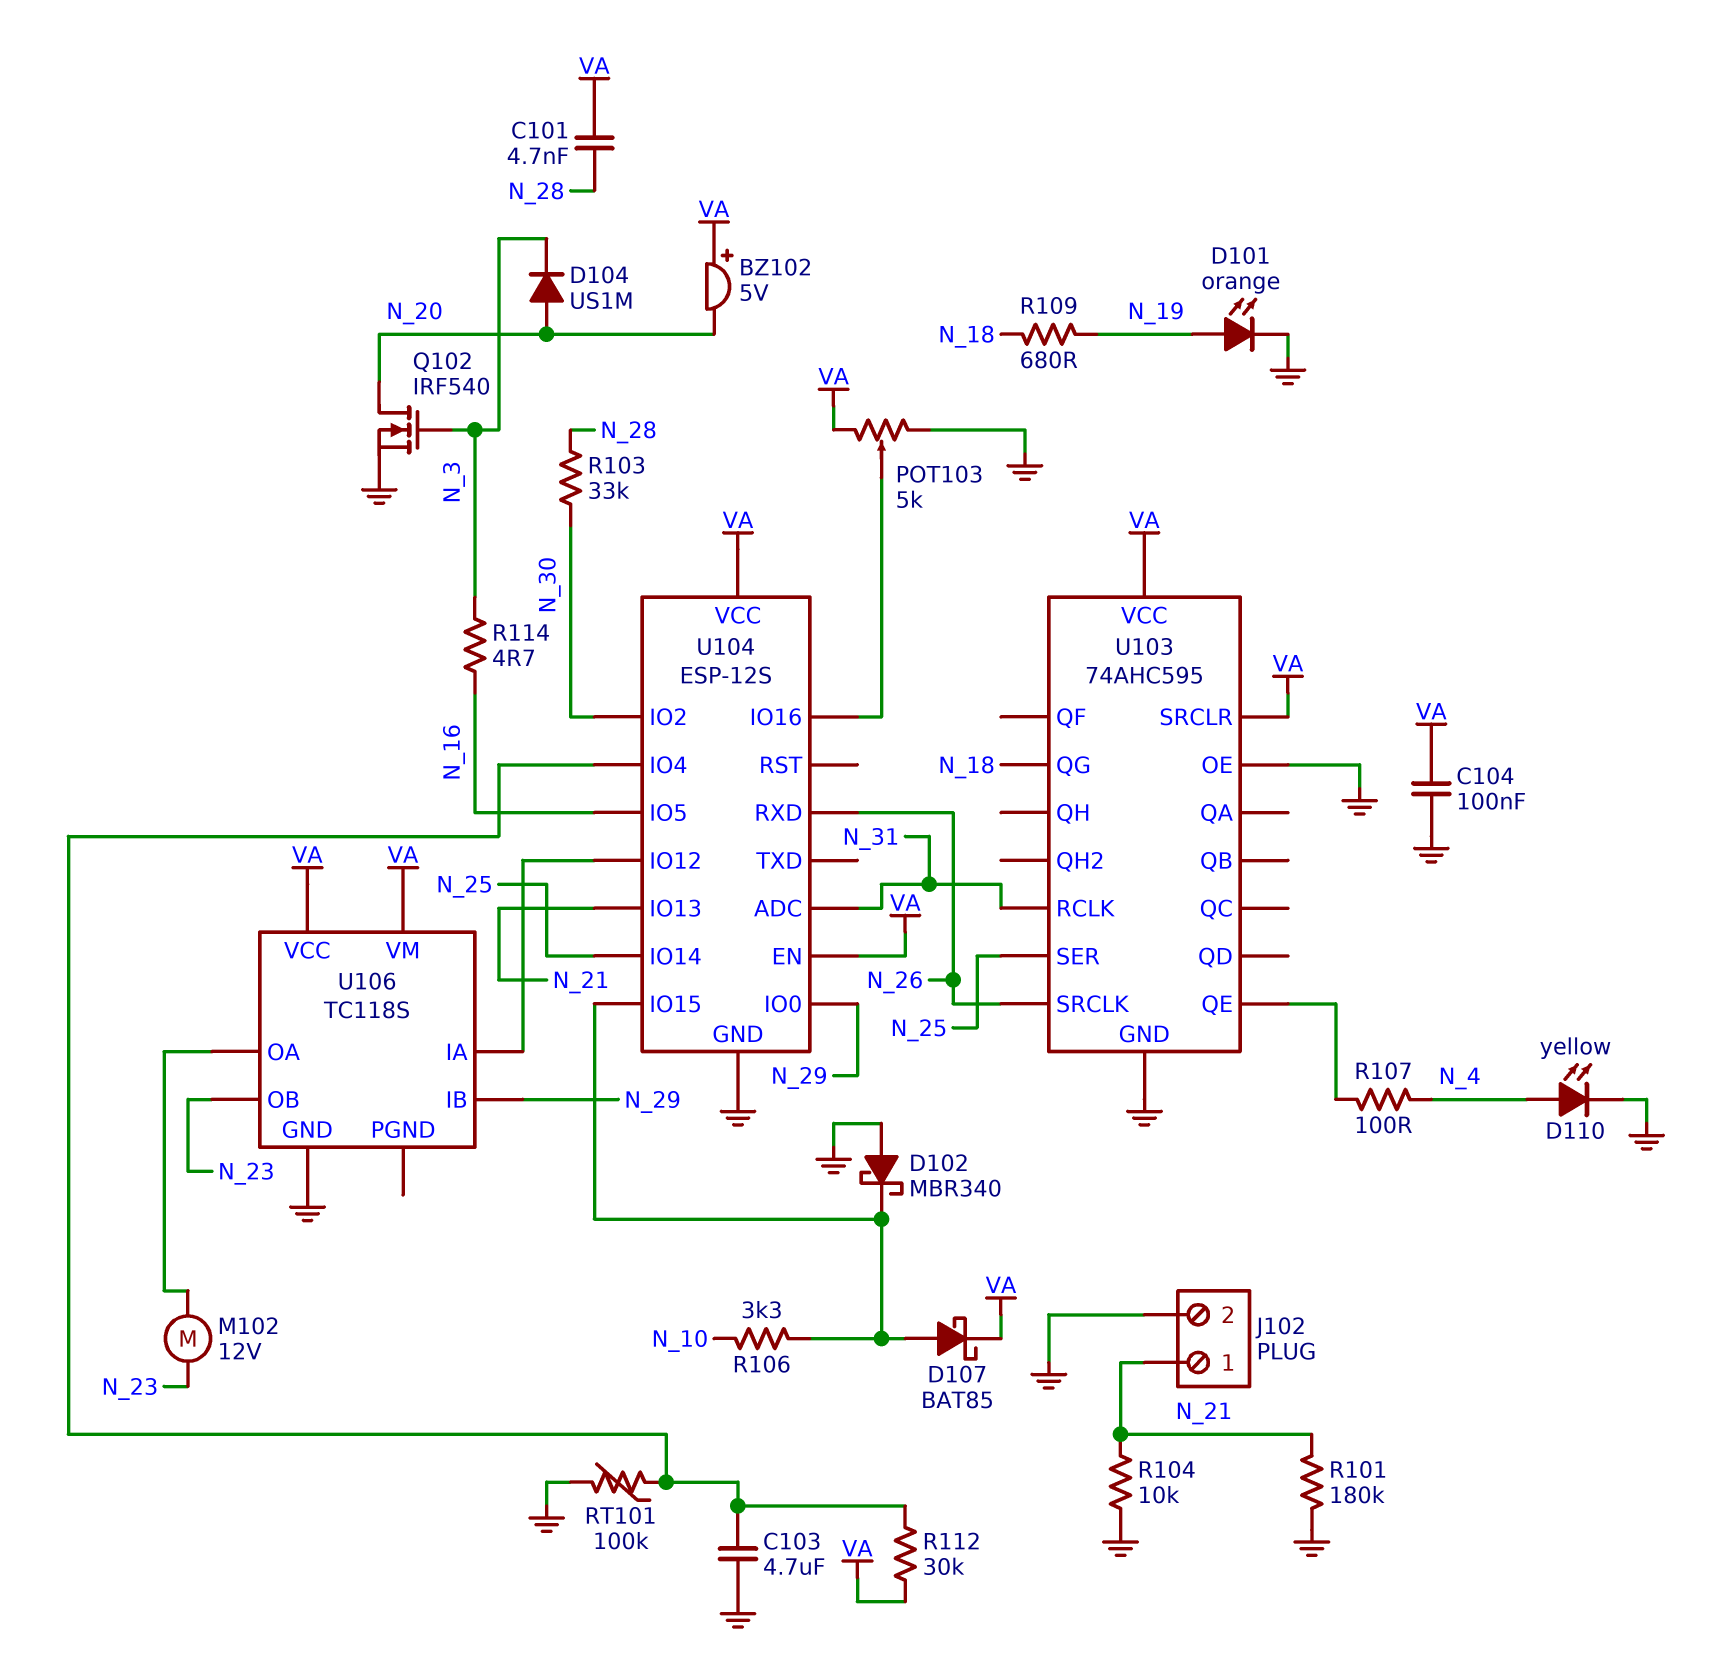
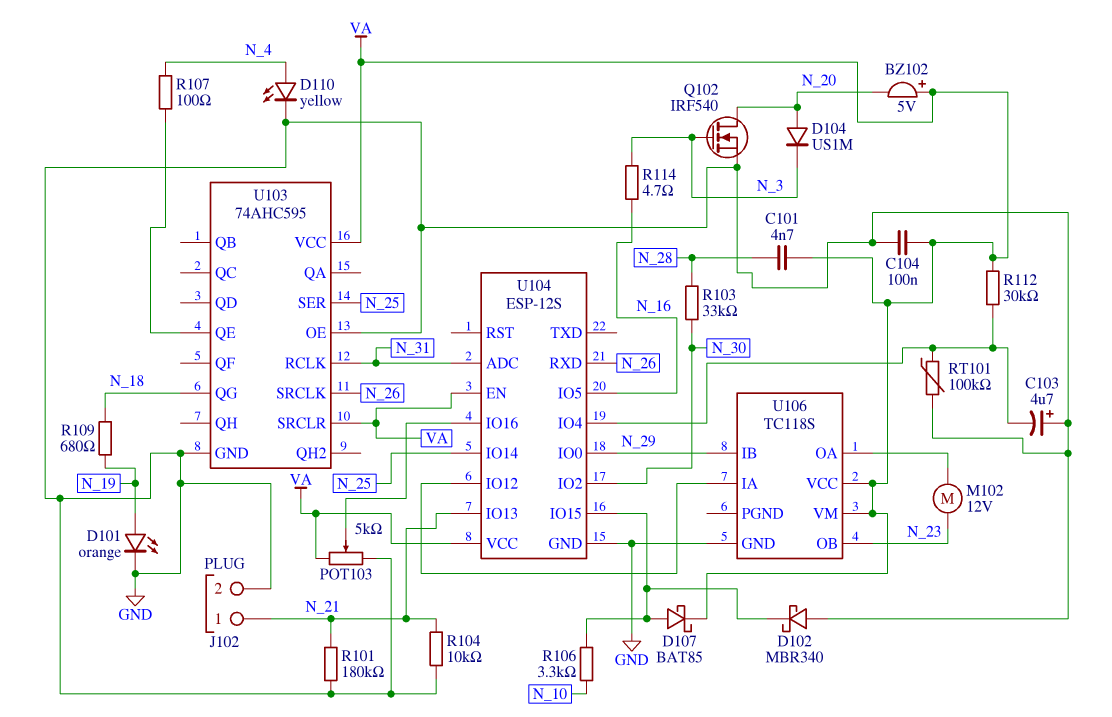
C103: 4.7uF (GND, U104/IO4) -> 4.7uF (plus GND, minus U104/IO4)

